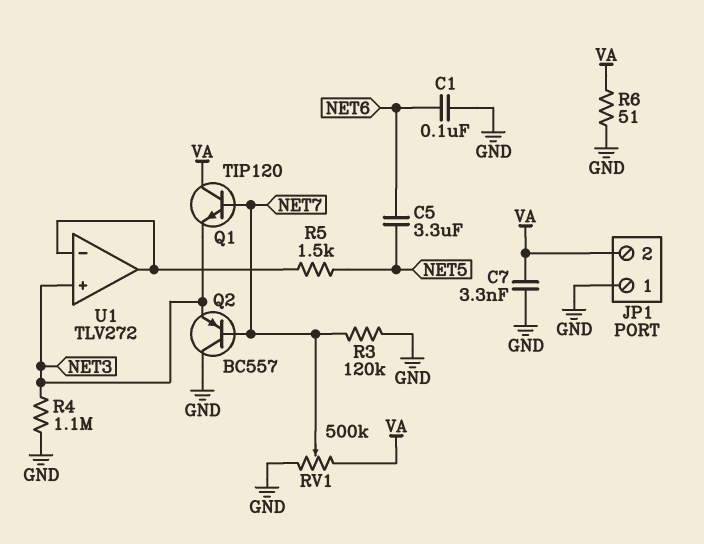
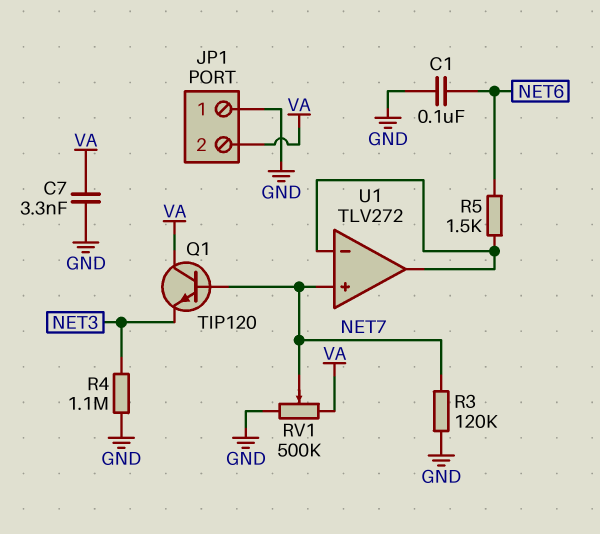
C5: 3.3uF (NET5, NET6) -> none
Q2: PNP BC557 (B NET7, C GND, E NET3) -> none
R5: 1.5k (NET5, U1/in-) -> 1.5k (NET6, U1/in-)
R6: 51 (GND, VA) -> none
U1 pin in+: NET3 -> NET7

